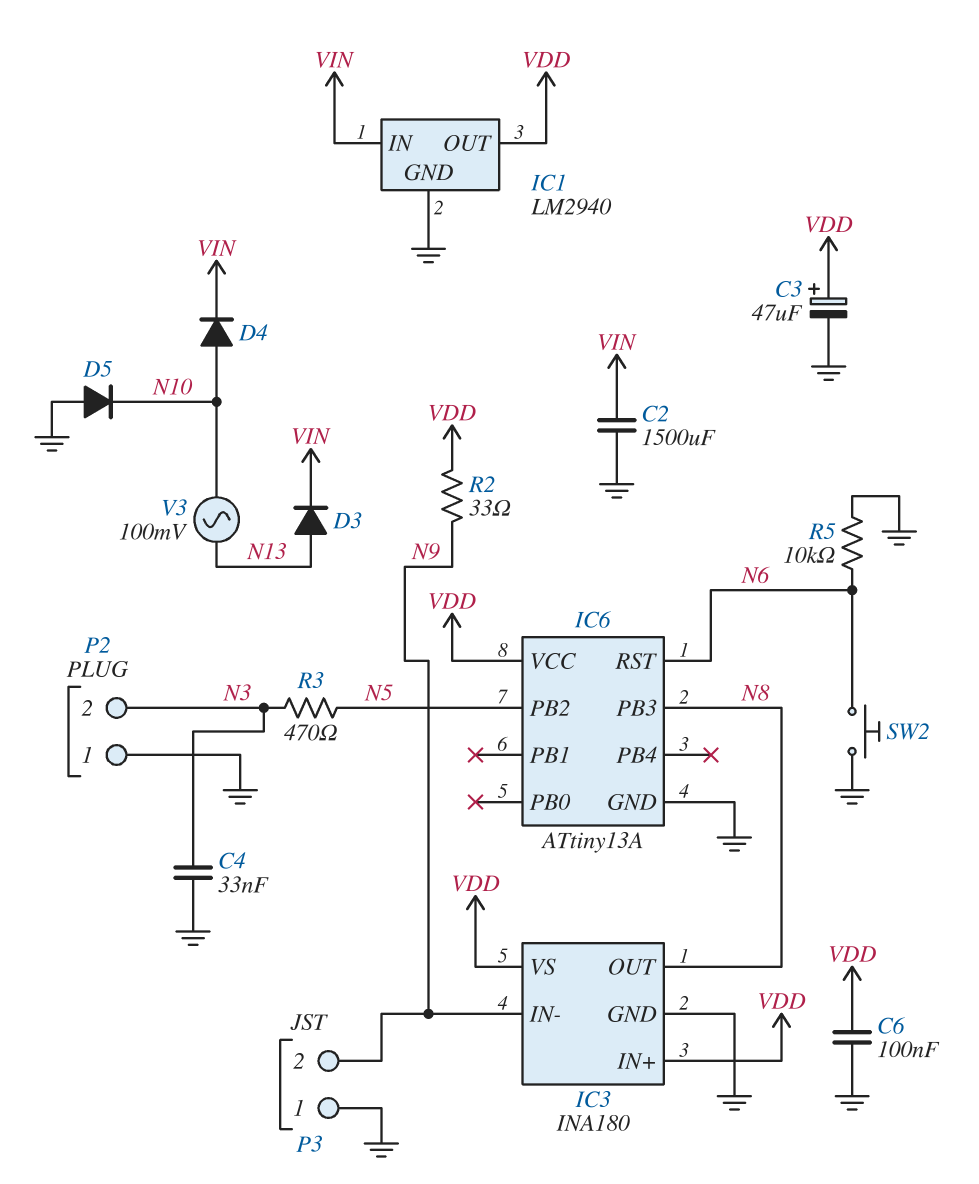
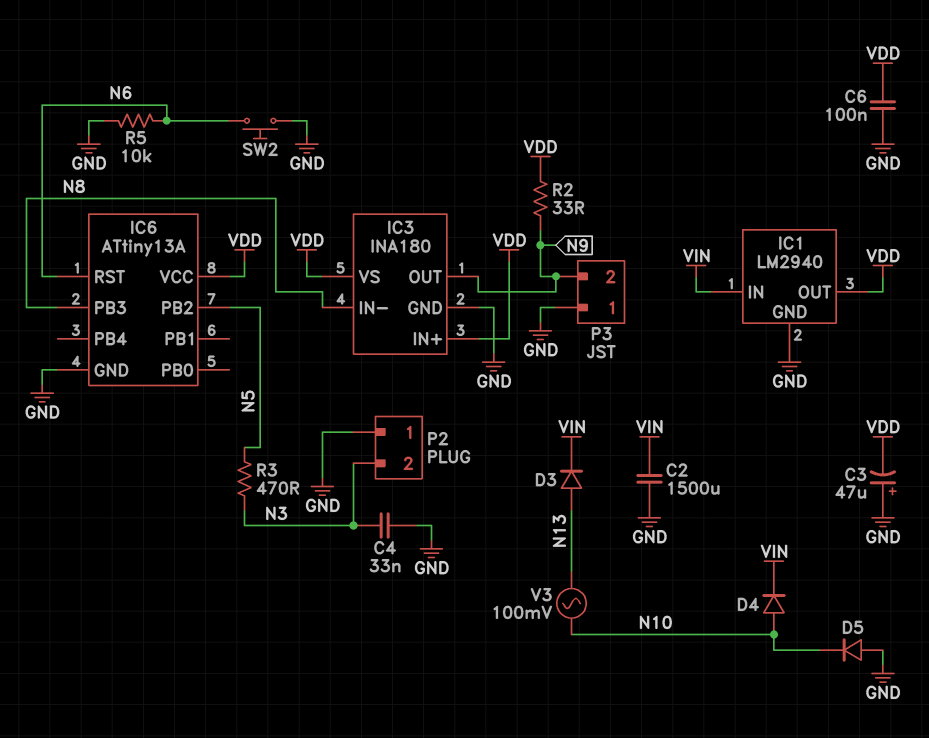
C3: 47uF (plus VDD, minus GND) -> 47uF (plus GND, minus VDD)
IC3 pin IN-: N9 -> N8
IC3 pin OUT: N8 -> N9

